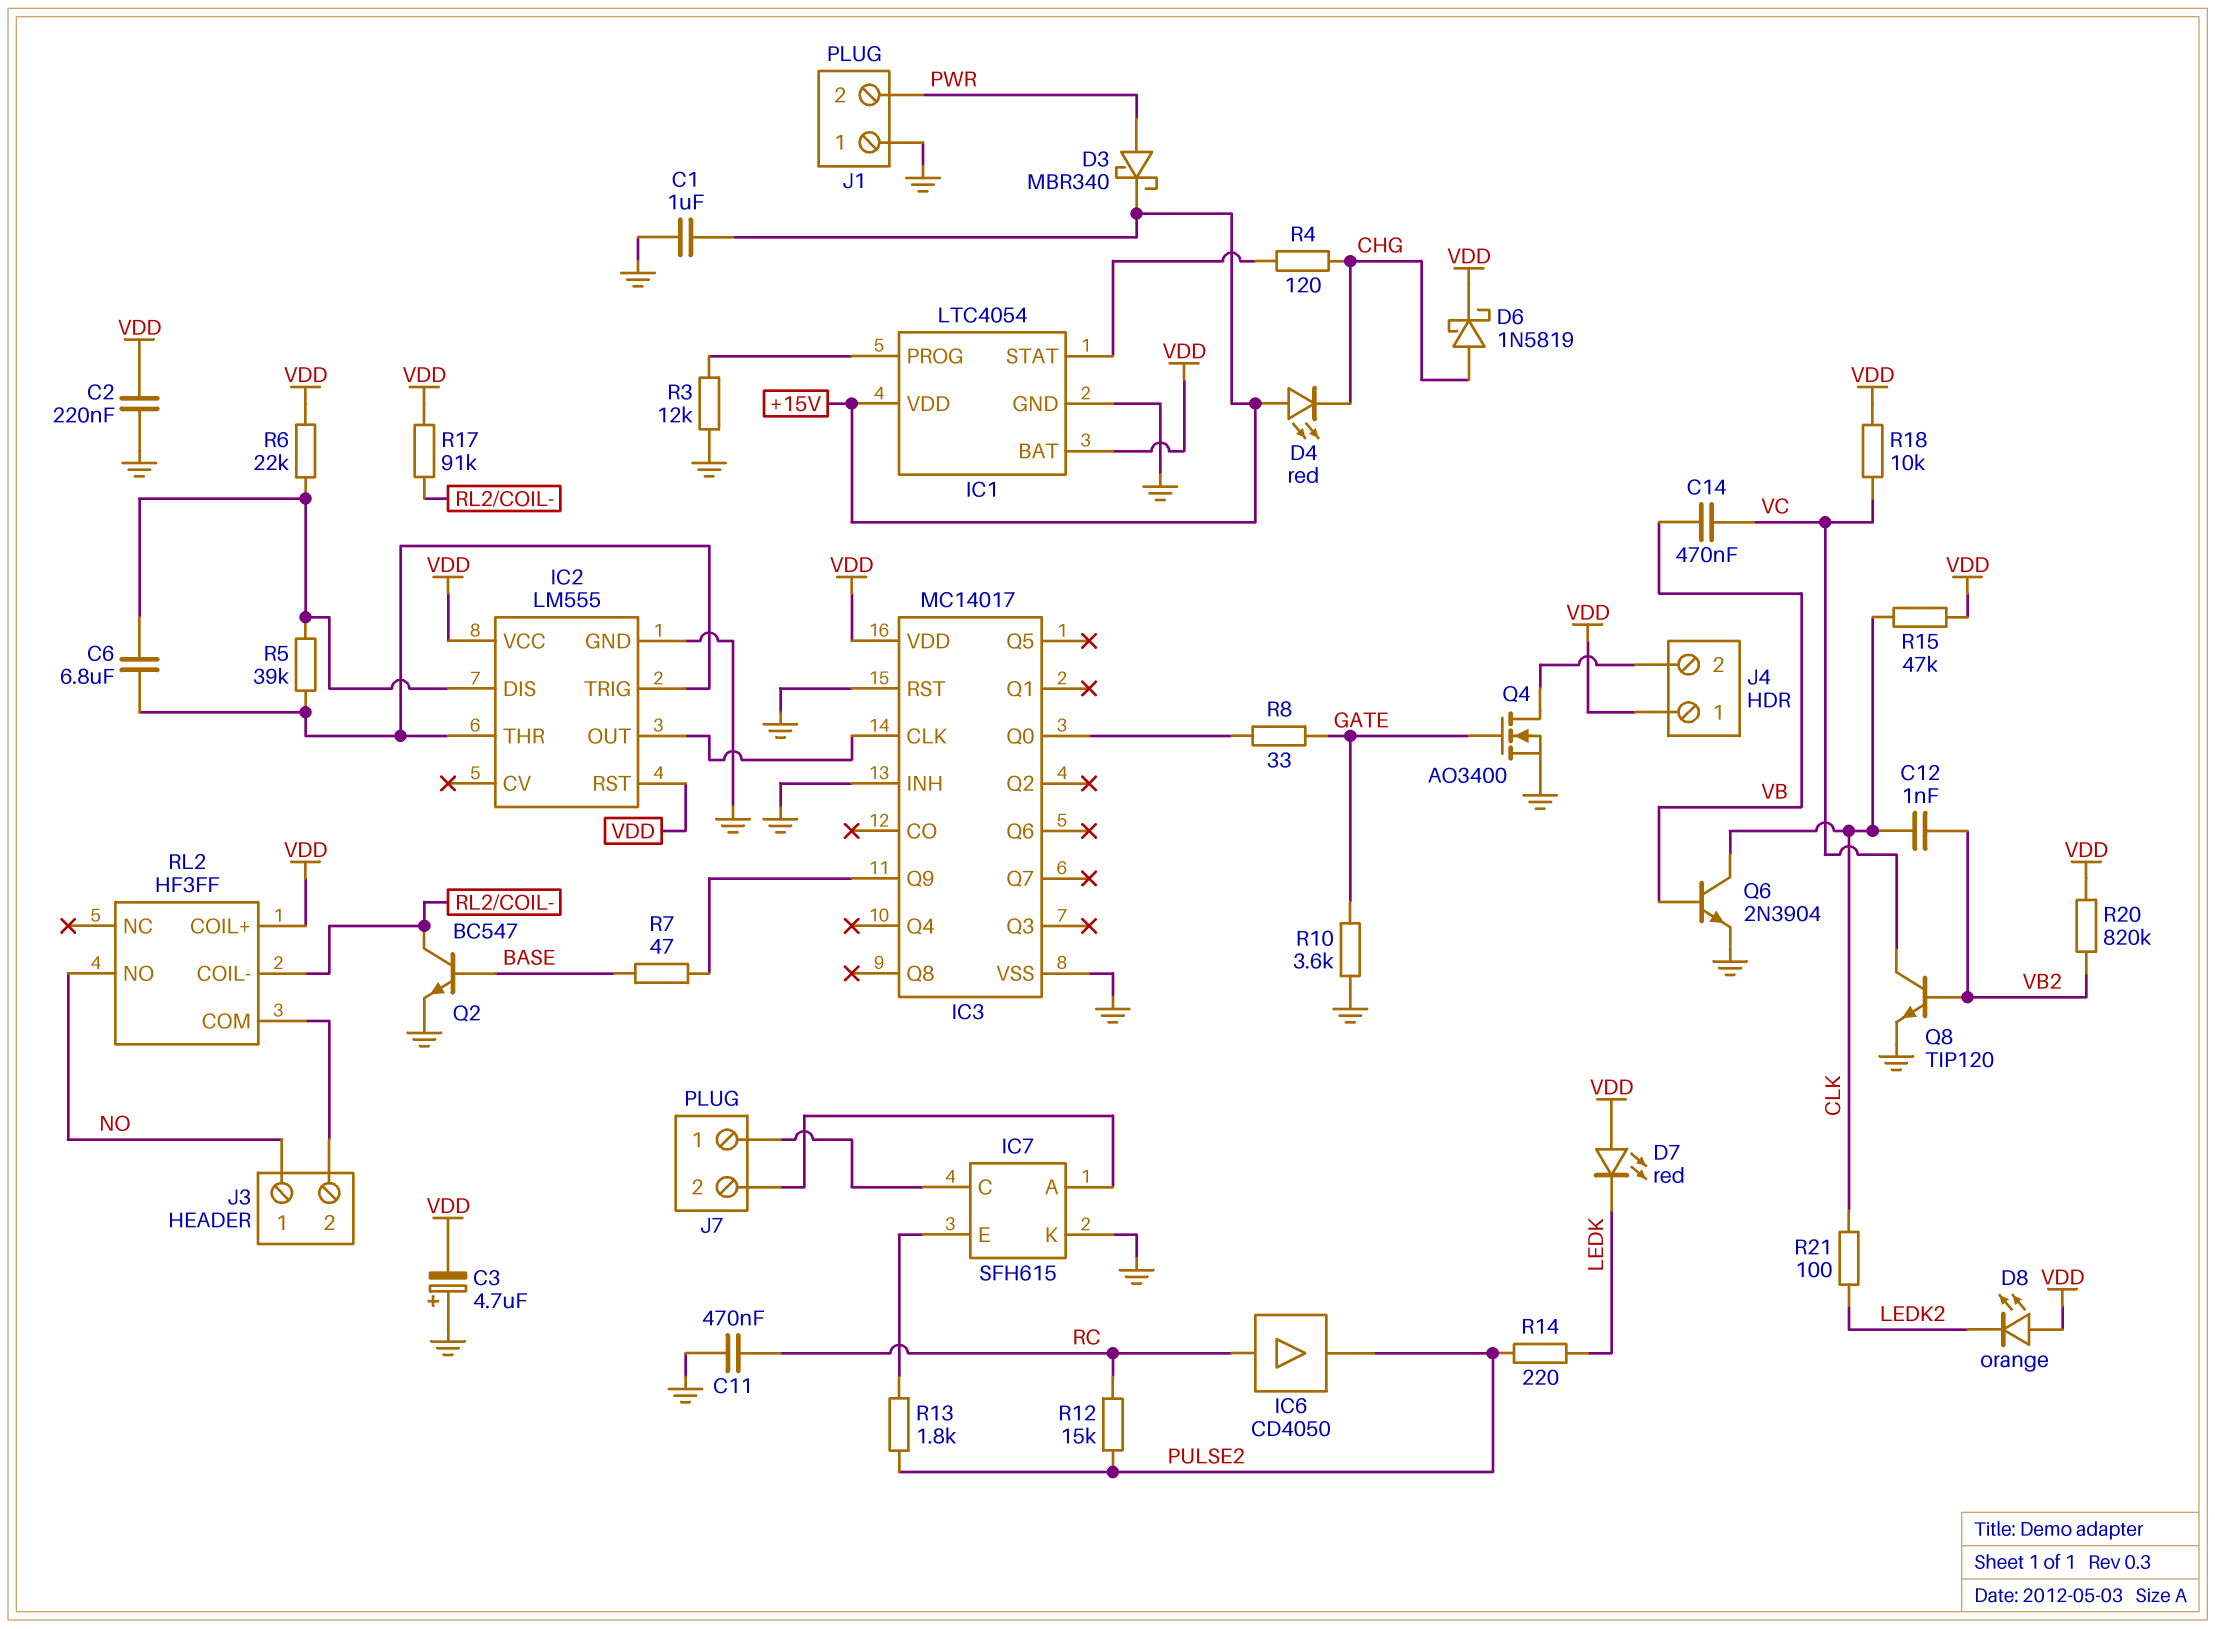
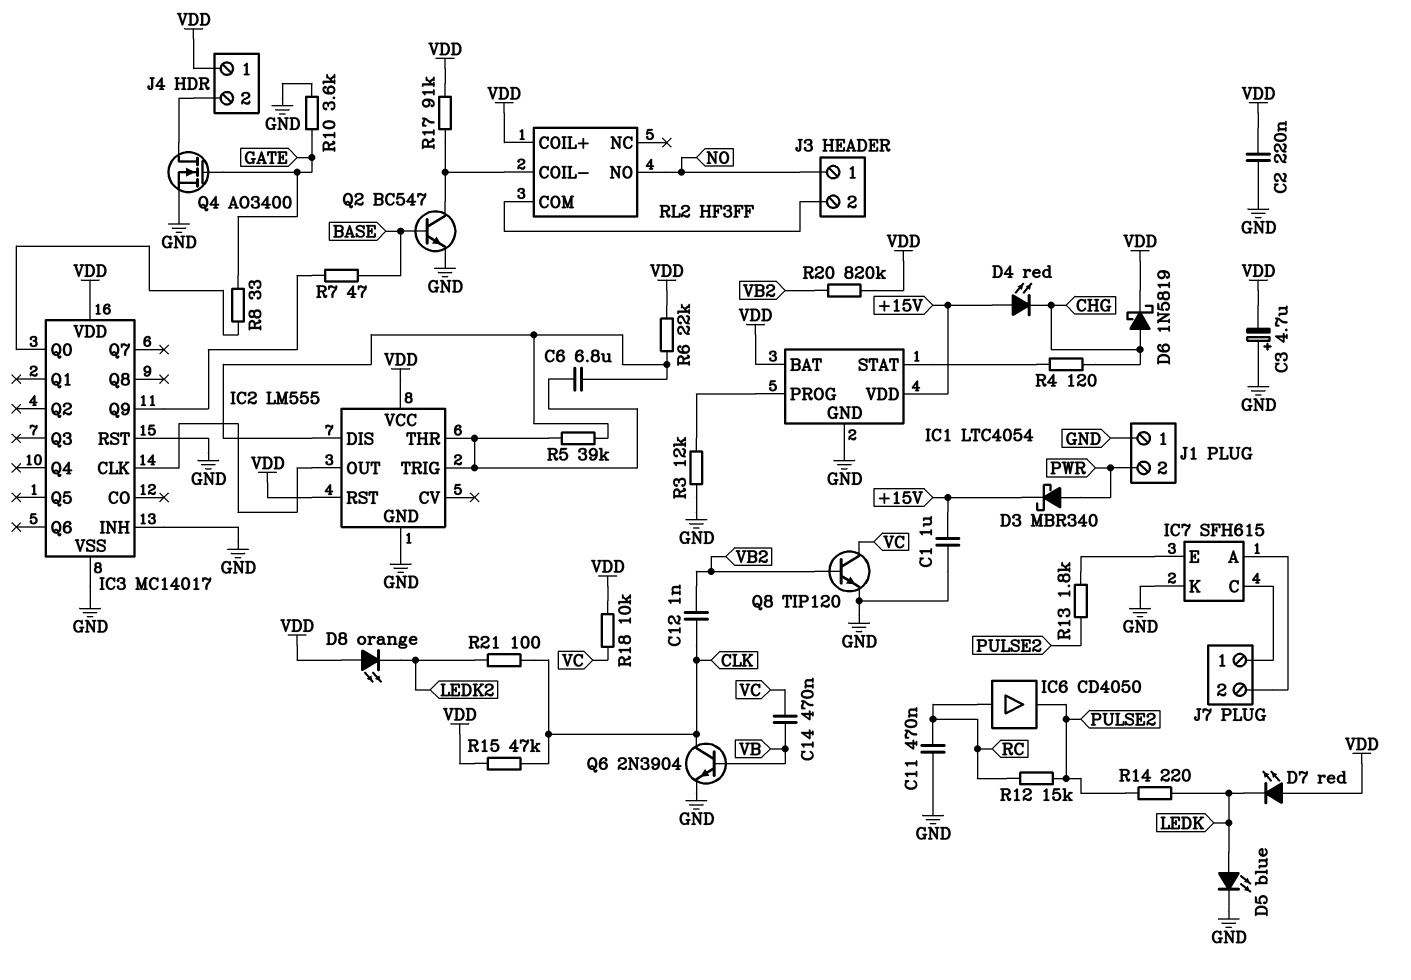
D5: none -> LED blue (A LEDK, K GND)

